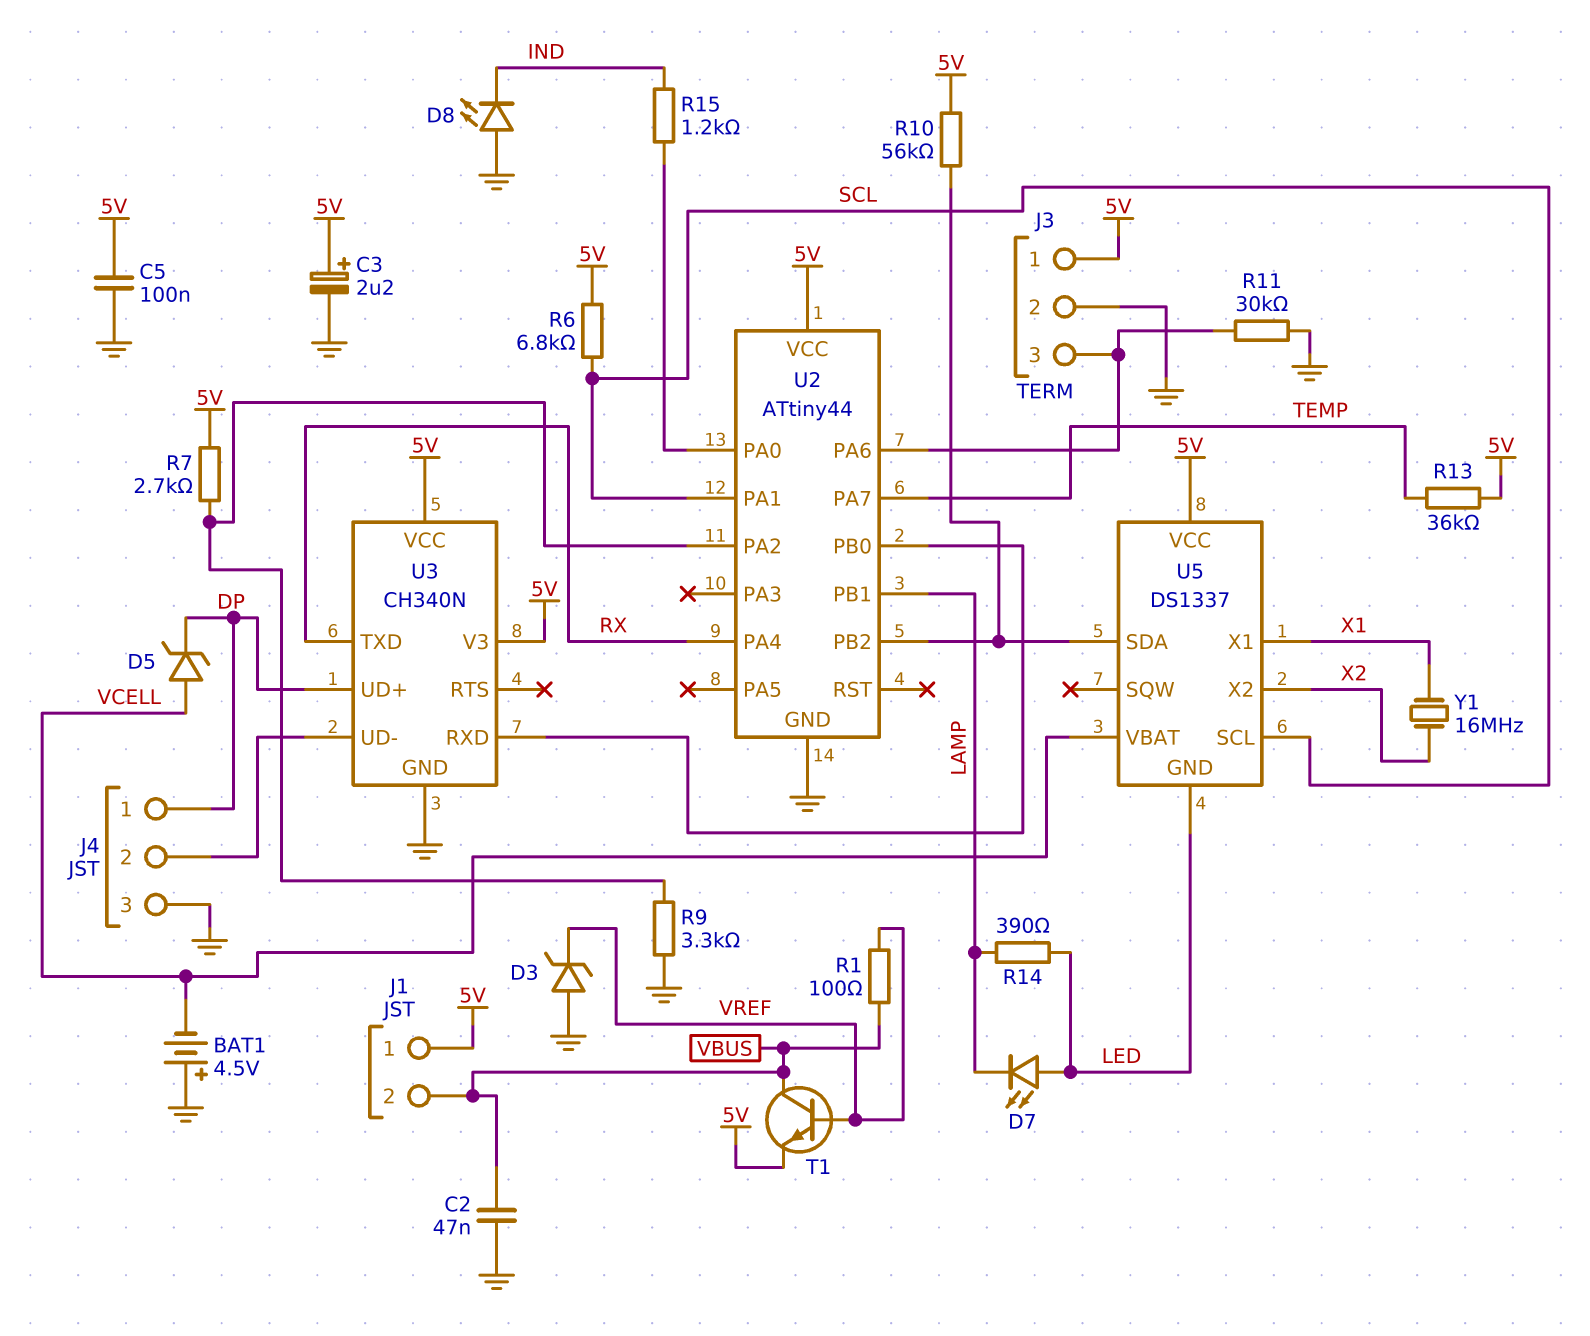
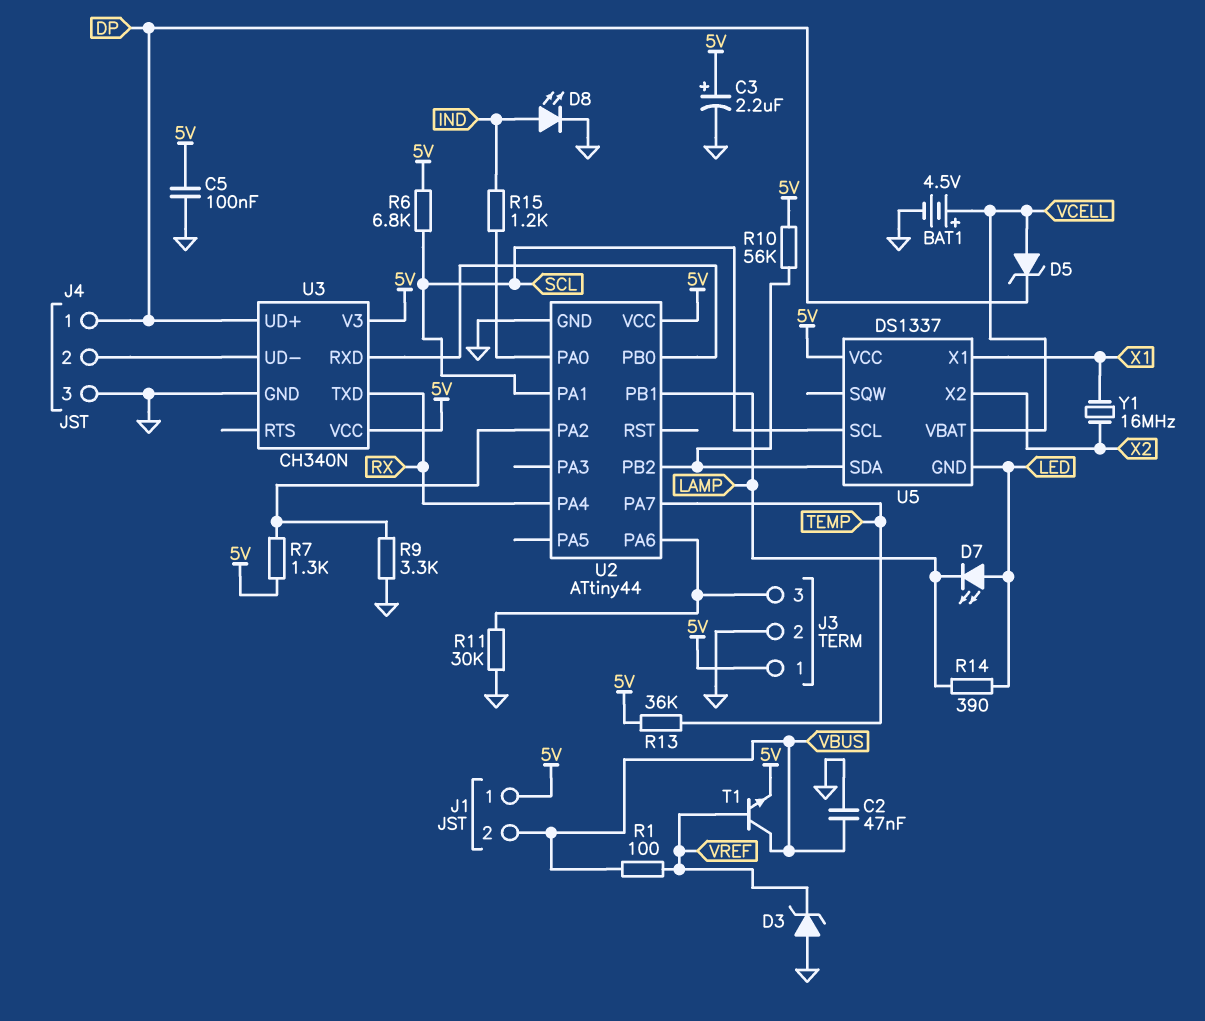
BAT1: 4.5V (plus GND, minus VCELL) -> 4.5V (plus VCELL, minus GND)
D8: LED (A GND, K IND) -> LED (A IND, K GND)
R7: 2.7k (5V, U2/PA2) -> 1.3k (5V, U2/PA2)

